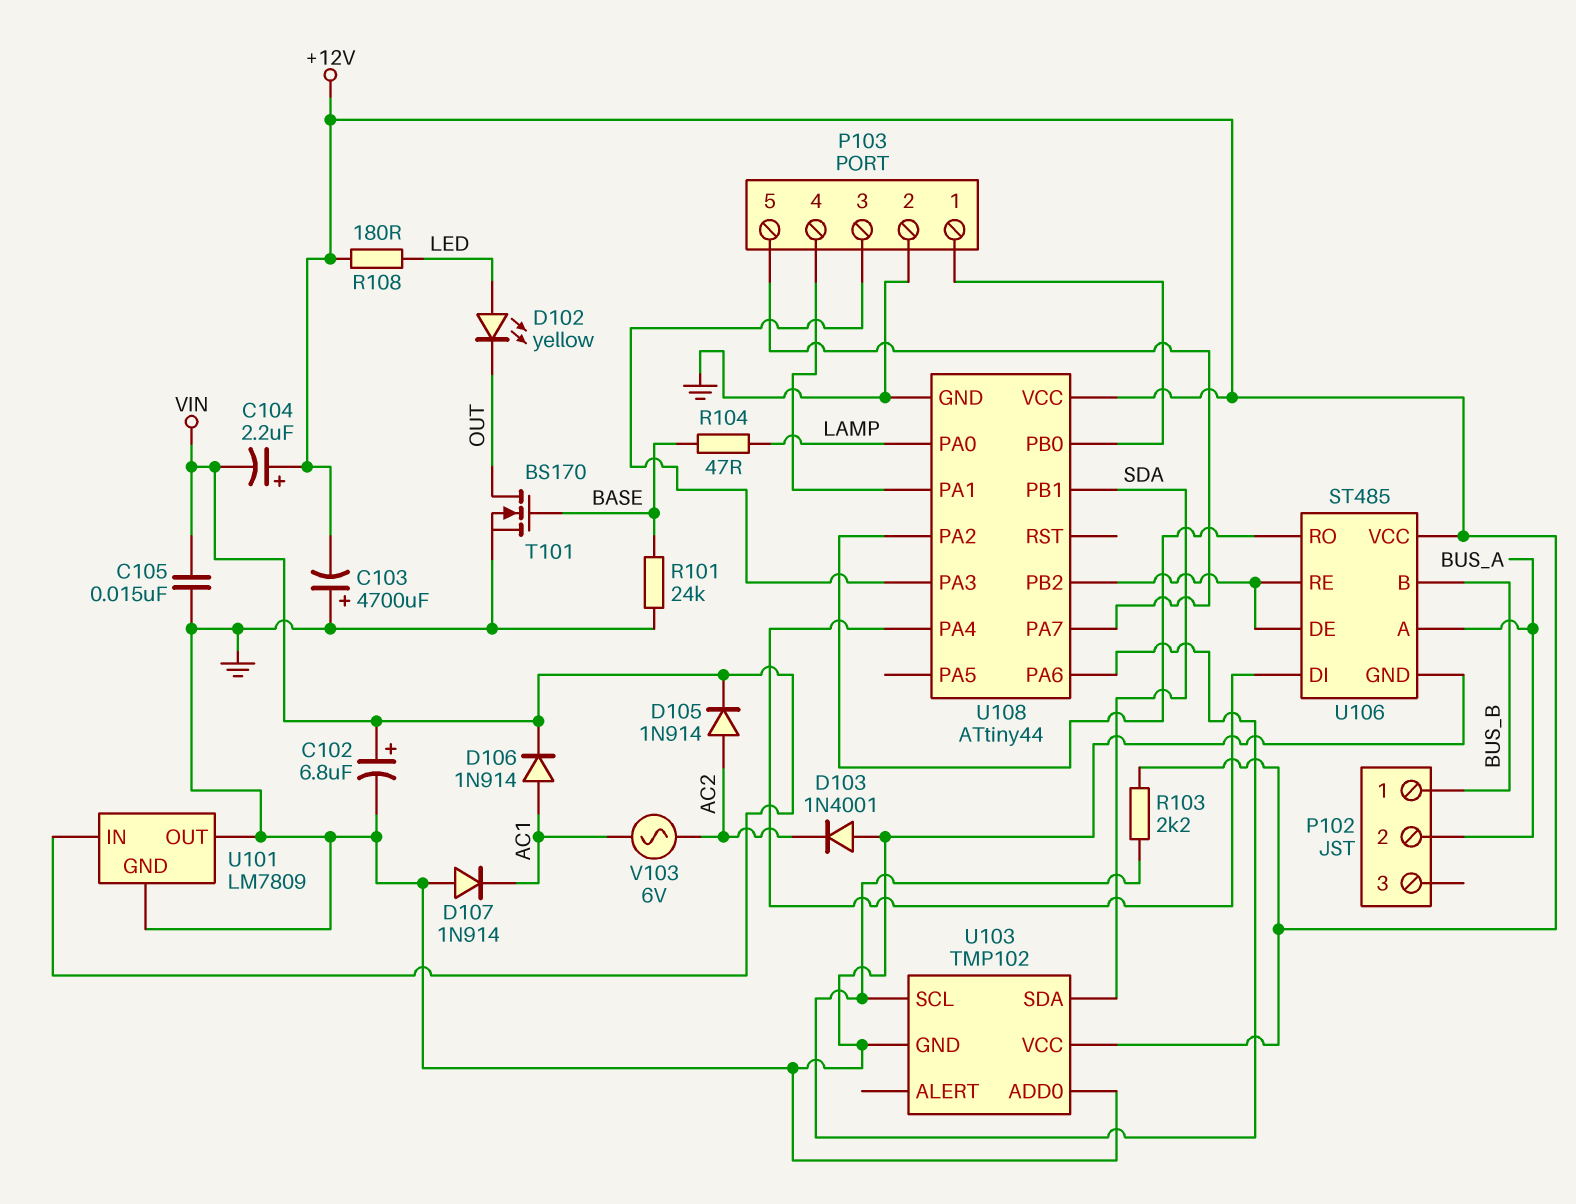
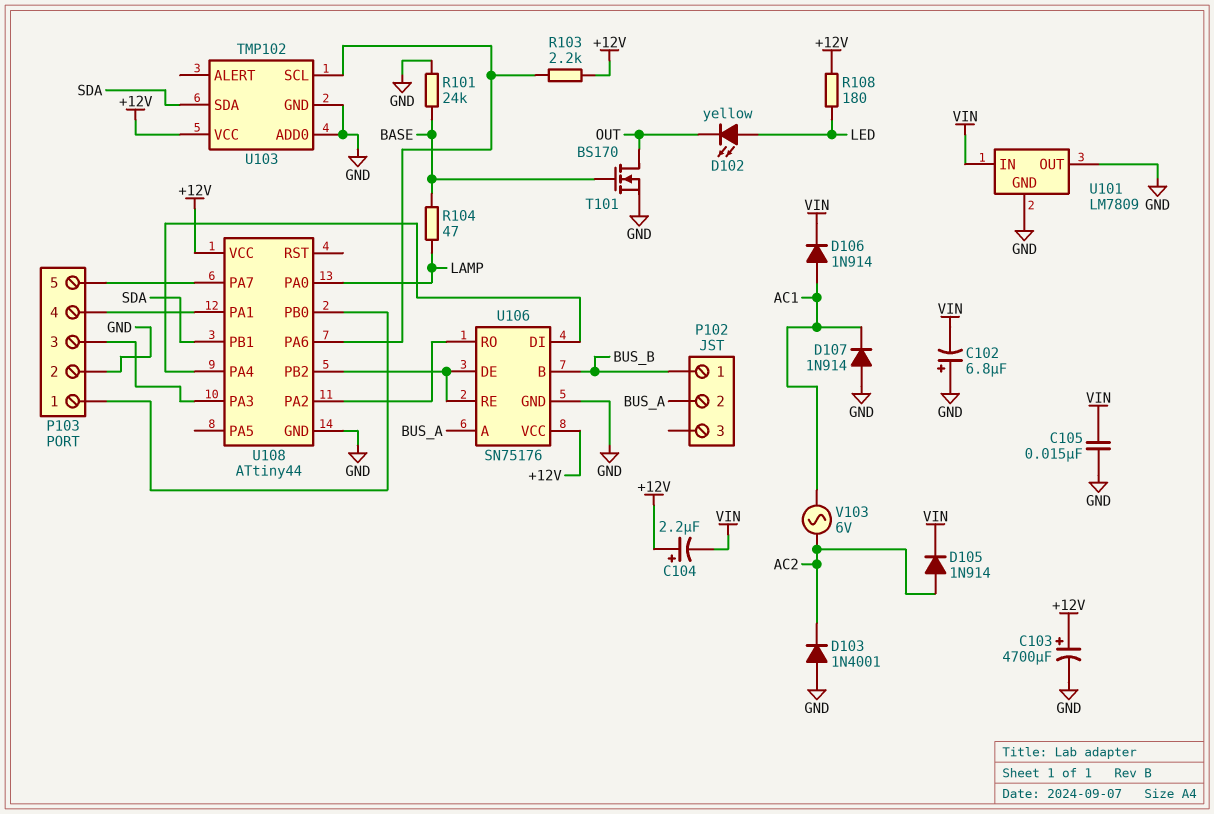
C102: 6.8uF (plus VIN, minus GND) -> 6.8uF (plus GND, minus VIN)
C103: 4700uF (plus GND, minus +12V) -> 4700uF (plus +12V, minus GND)
U106: ST485 -> SN75176

